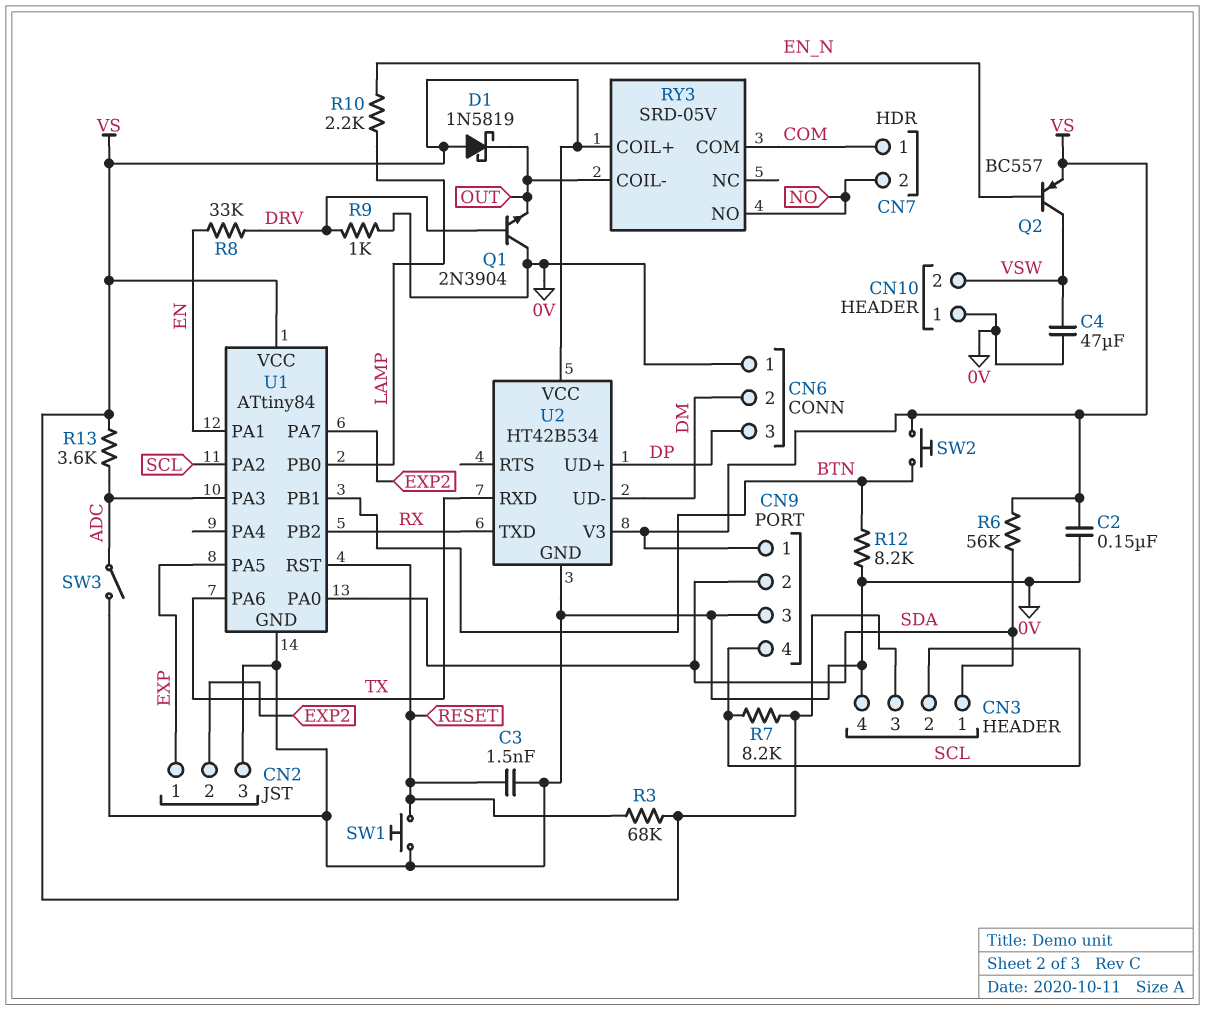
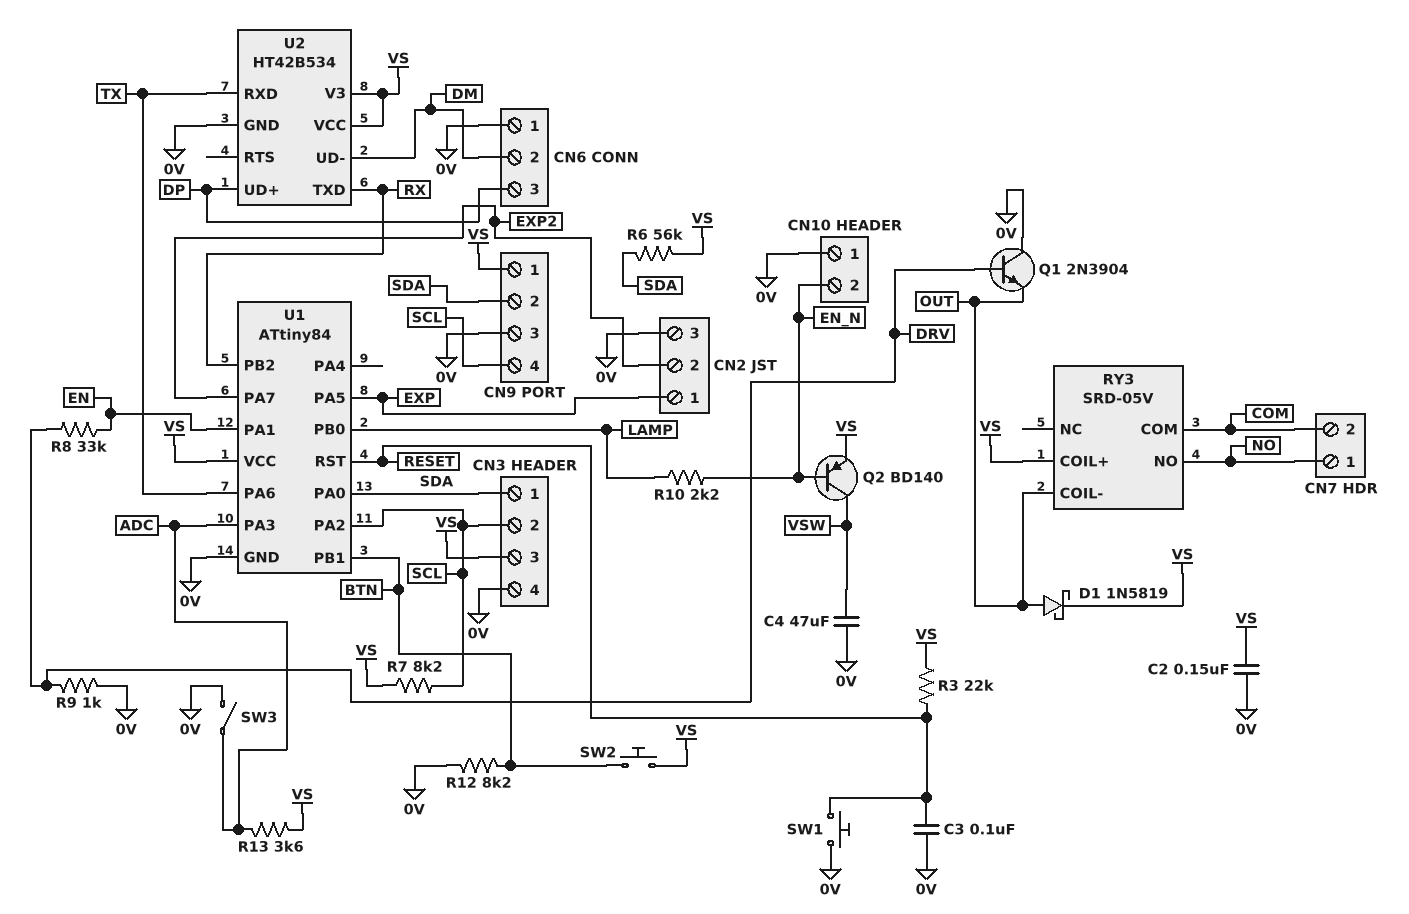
C3: 1.5nF (0V, RESET) -> 100nF (0V, RESET)
CN7 pin 1: COM -> NO
CN7 pin 2: NO -> COM
CN10 pin 2: VSW -> EN_N
D1: schottky 1N5819 (A VS, K OUT) -> schottky 1N5819 (A OUT, K VS)
Q2: PNP BC557 (B EN_N, C VSW, E VS) -> PNP BD140 (B EN_N, C VSW, E VS)
R3: 68k (RESET, VS) -> 22k (RESET, VS)

